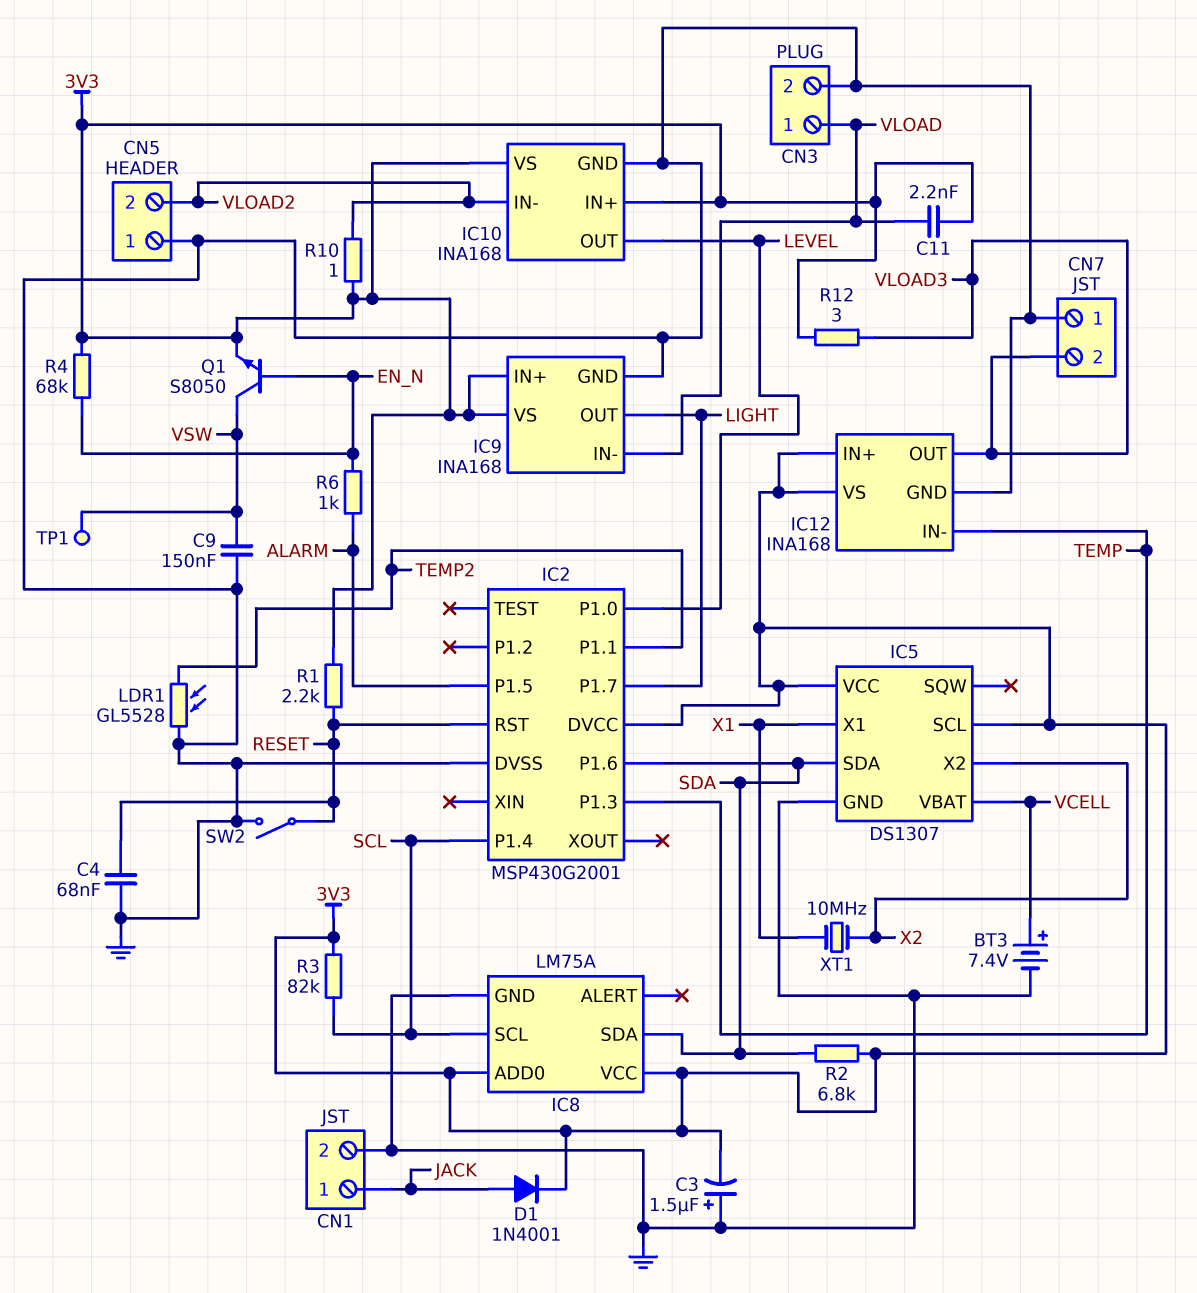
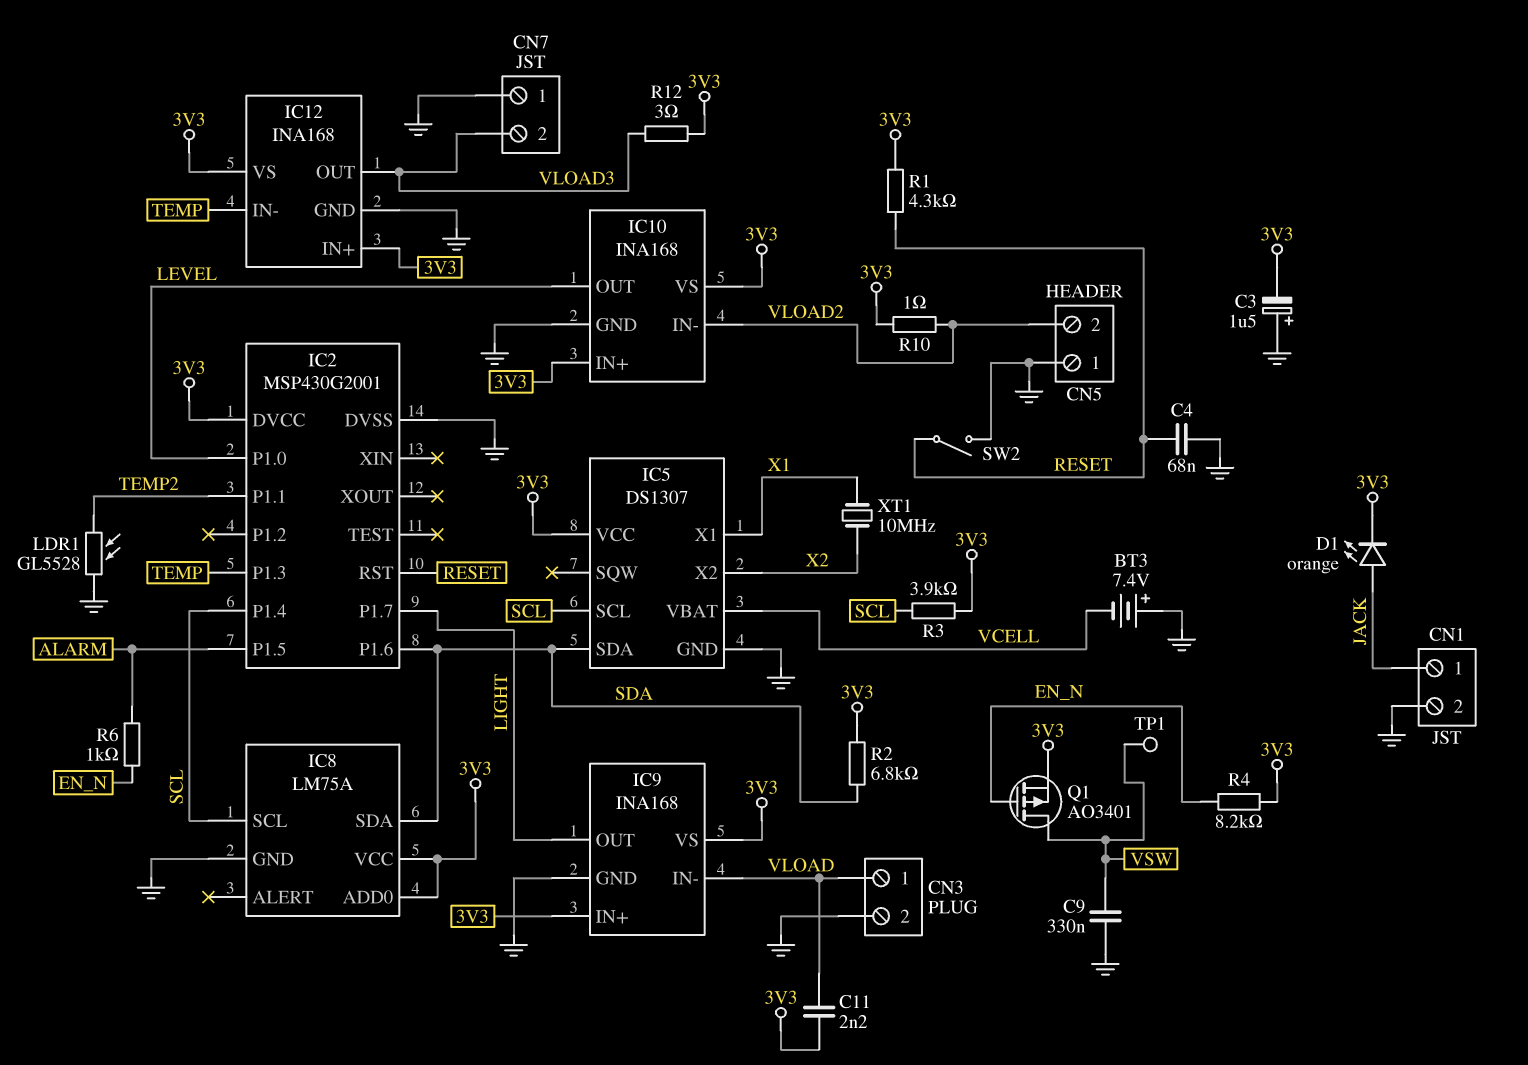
BT3: 7.4V (plus VCELL, minus GND) -> 7.4V (plus GND, minus VCELL)
C9: 150nF (GND, VSW) -> 330nF (GND, VSW)
D1: diode 1N4001 (A JACK, K 3V3) -> LED orange (A JACK, K 3V3)
IC5 pin SCL: 3V3 -> SCL
Q1: NPN S8050 (B EN_N, C VSW, E 3V3) -> PMOS AO3401 (G EN_N, D VSW, S 3V3)
R1: 2.2k (3V3, RESET) -> 4.3k (3V3, RESET)
R3: 82k (3V3, SCL) -> 3.9k (3V3, SCL)
R4: 68k (3V3, EN_N) -> 8.2k (3V3, EN_N)

